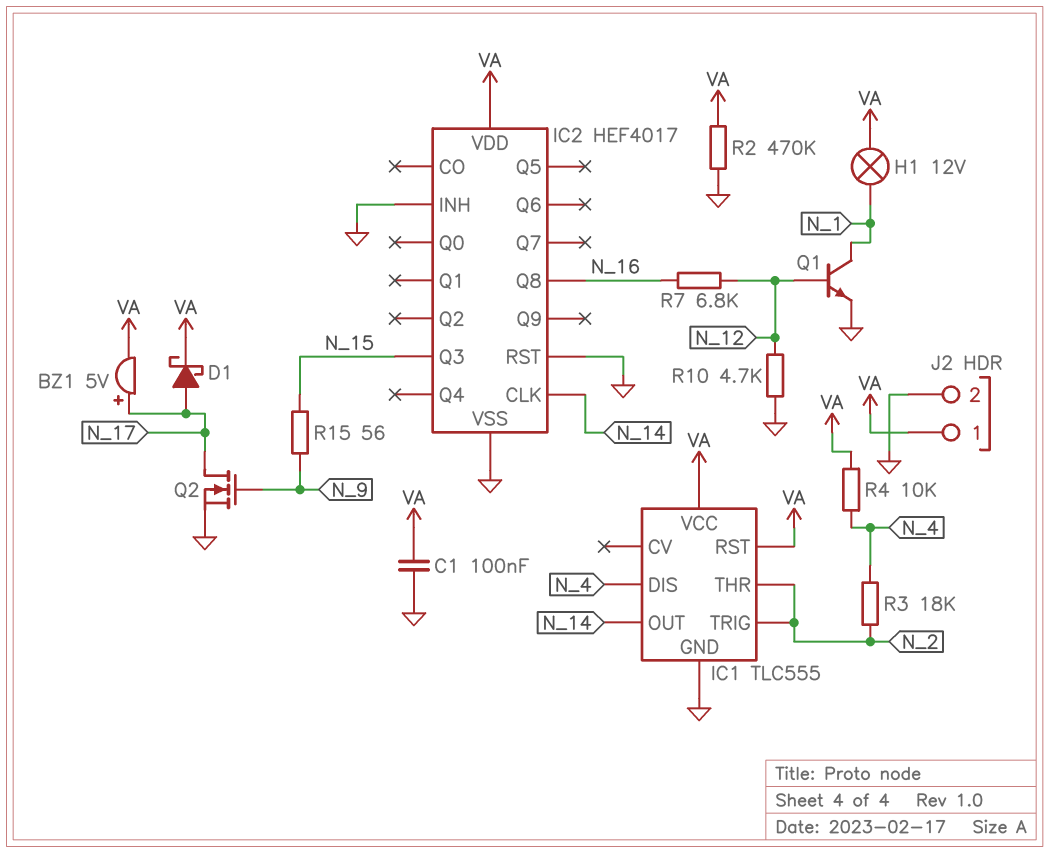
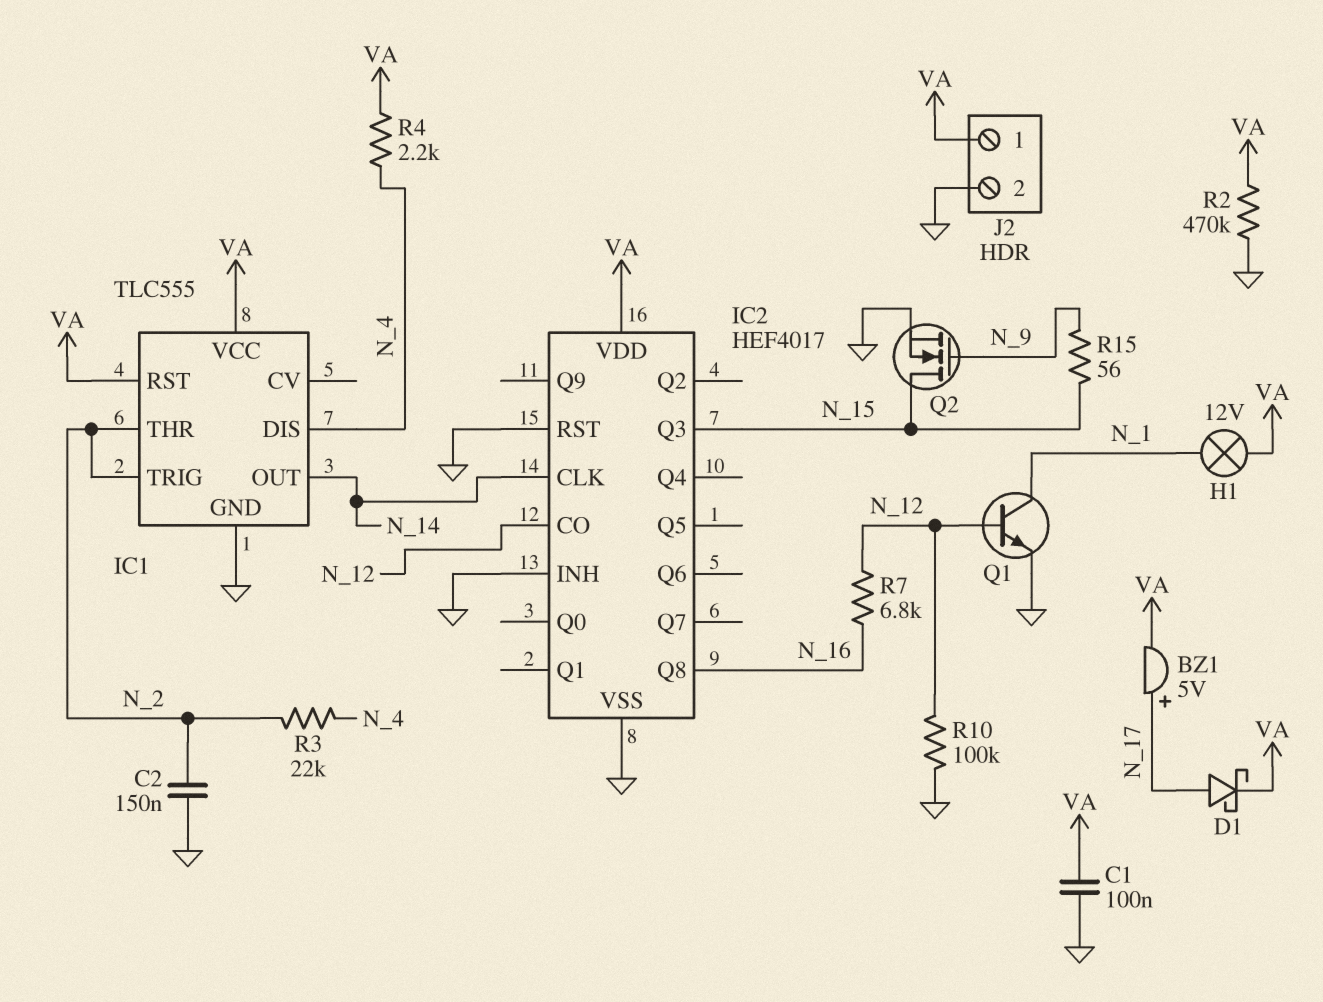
C2: none -> 150nF (GND, N_2)
IC2 pin CO: none -> N_12
Q2: NMOS (G N_9, D N_17, S GND) -> NMOS (G N_9, D N_15, S GND)
R3: 18k (N_2, N_4) -> 22k (N_2, N_4)
R4: 10k (N_4, VA) -> 2.2k (N_4, VA)
R10: 4.7k (GND, N_12) -> 100k (GND, N_12)

